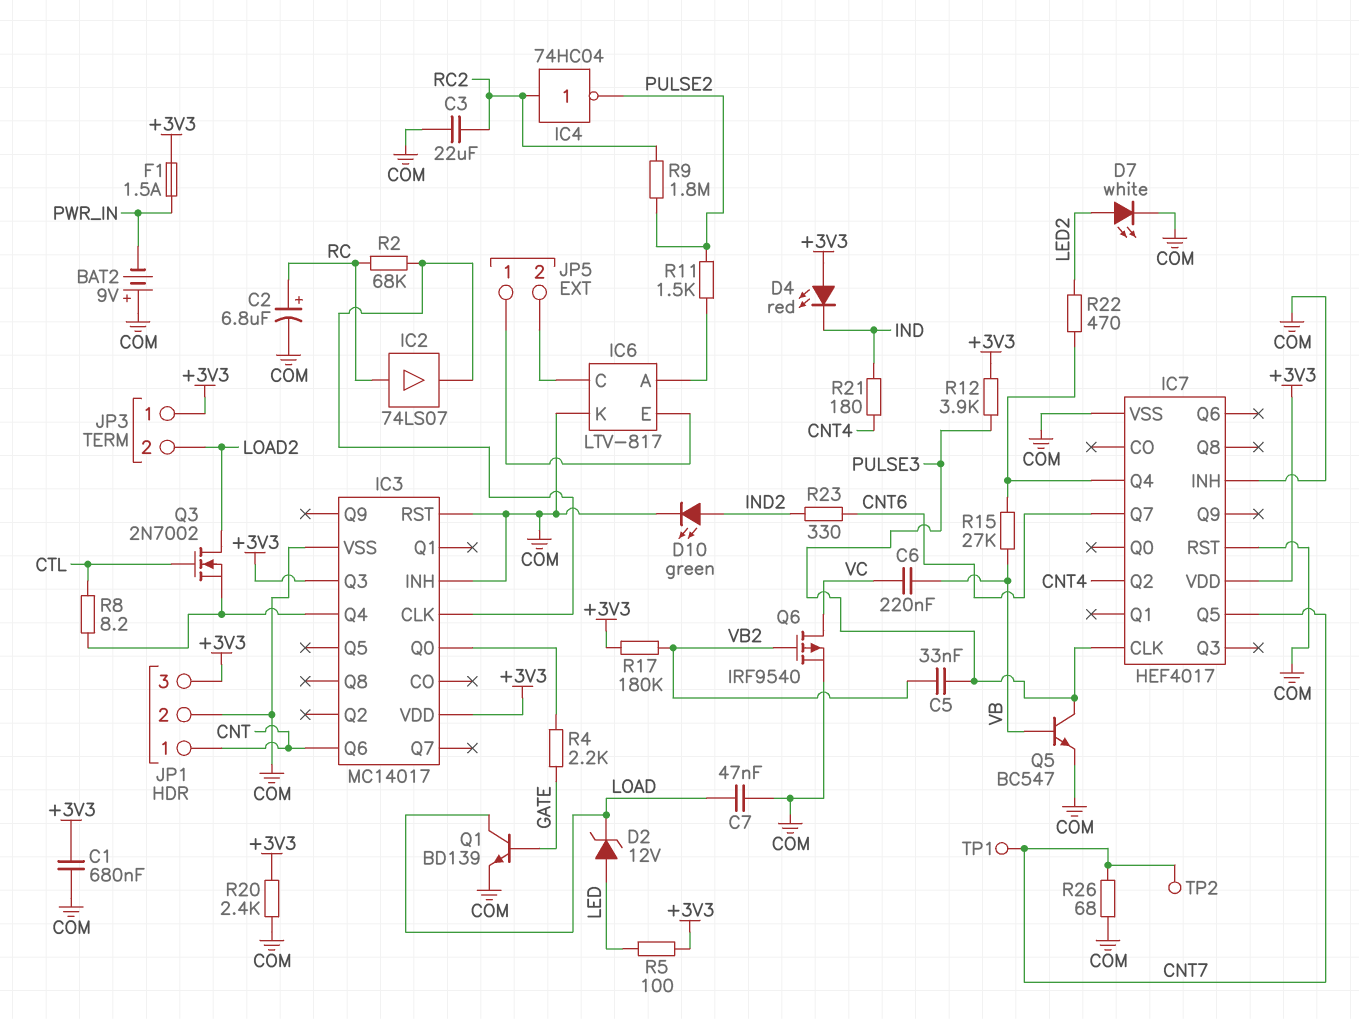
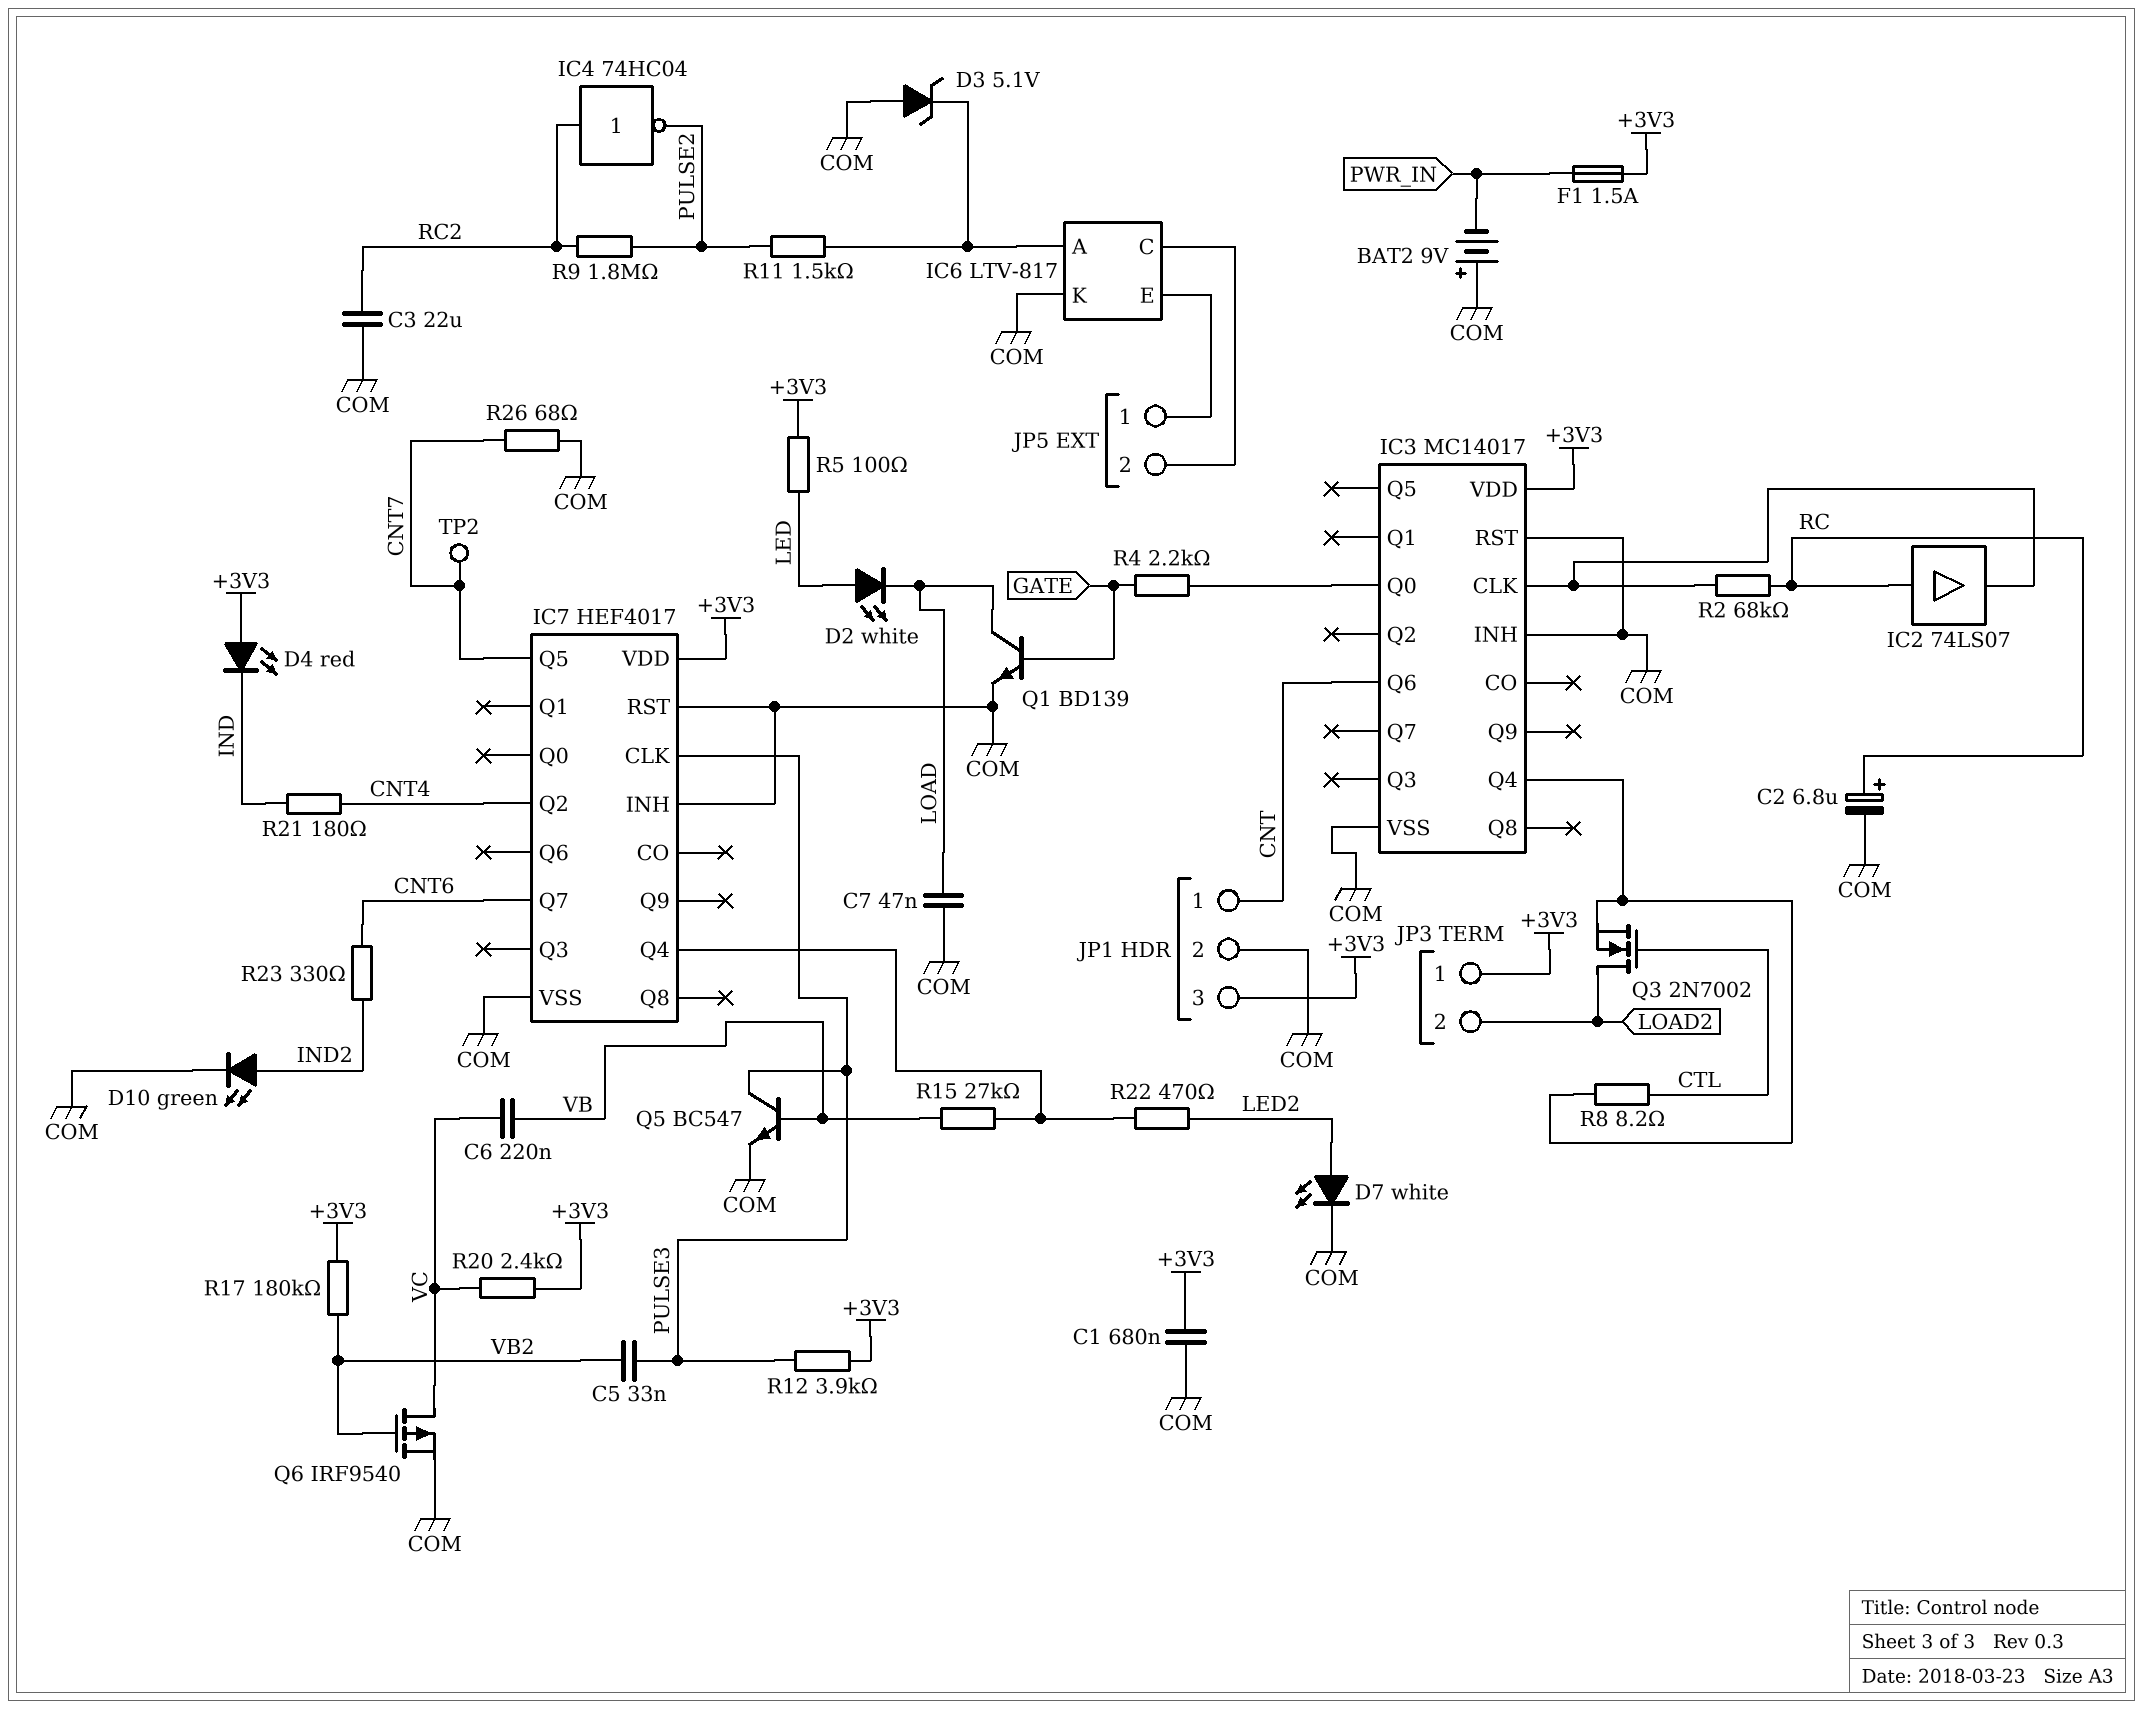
D2: zener 12V (A LED, K LOAD) -> LED white (A LED, K LOAD)
D3: none -> zener 5.1V (A COM, K IC6/A)
IC3 pin Q3: +3V3 -> none
R20: 2.4k (+3V3, COM) -> 2.4k (+3V3, VC)
TP1: test point (CNT7) -> none

